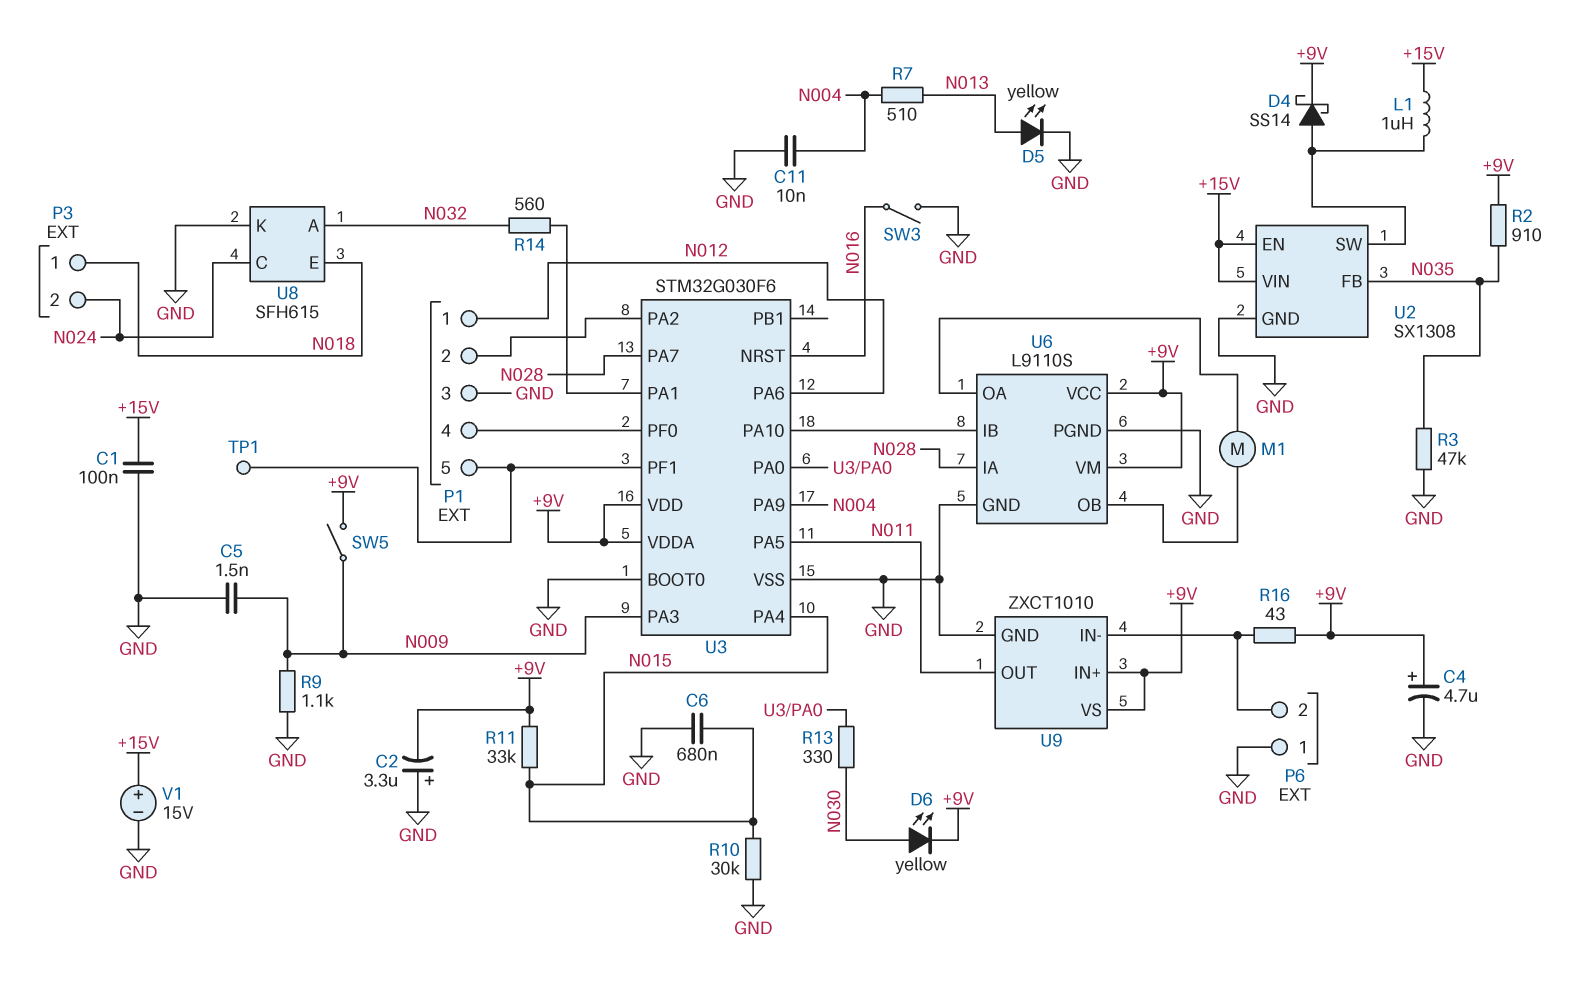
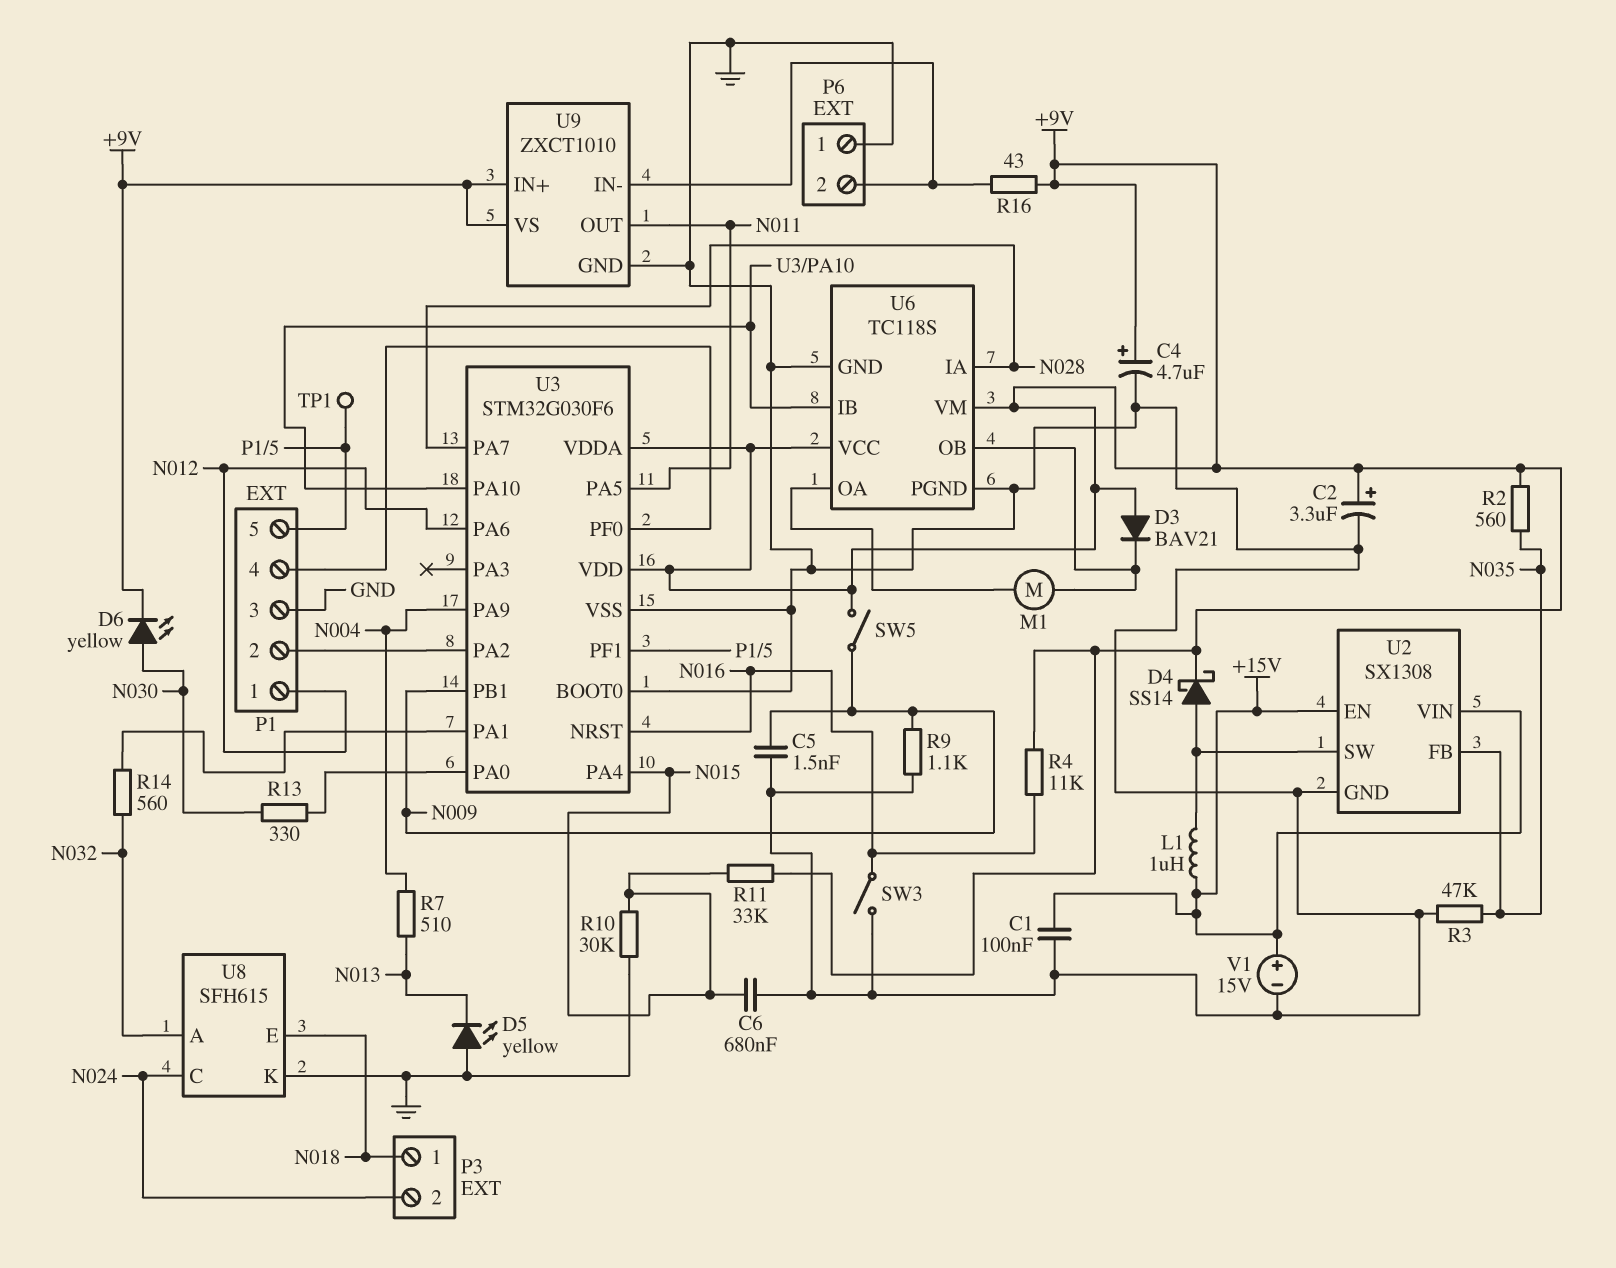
C2: 3.3uF (plus GND, minus +9V) -> 3.3uF (plus +9V, minus GND)
C11: 10nF (GND, N004) -> none
D3: none -> diode BAV21 (A +9V, K U6/OB)
D5: LED yellow (A N013, K GND) -> LED yellow (A GND, K N013)
R2: 910 (+9V, N035) -> 560 (+9V, N035)
R4: none -> 11k (+9V, N016)
U3 pin PA3: N009 -> none
U3 pin PB1: none -> N009
U6: L9110S -> TC118S

